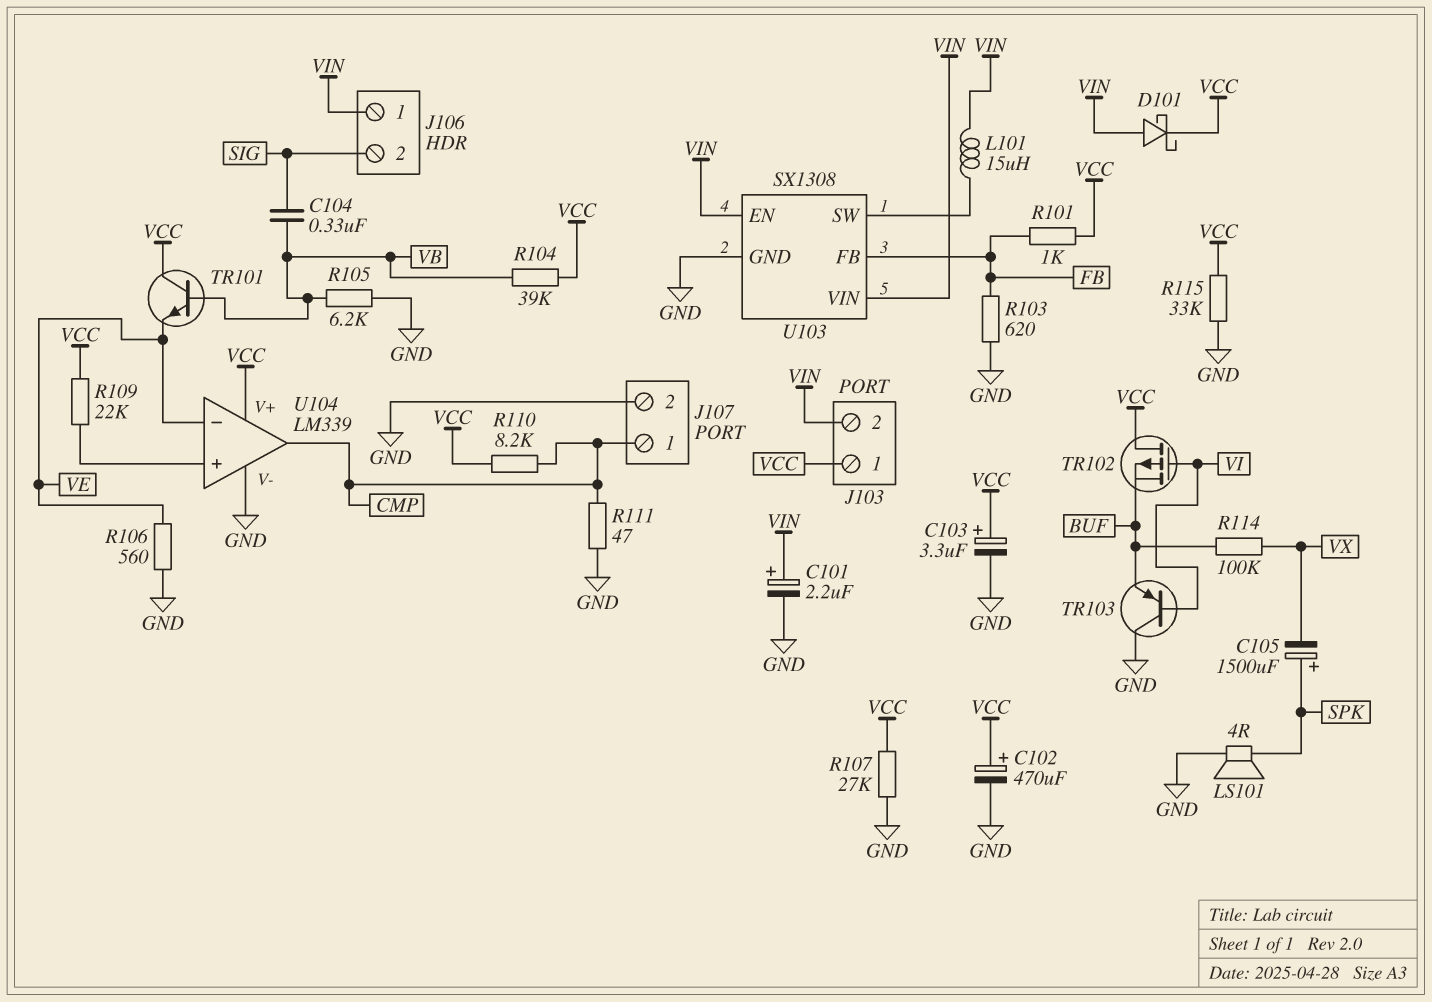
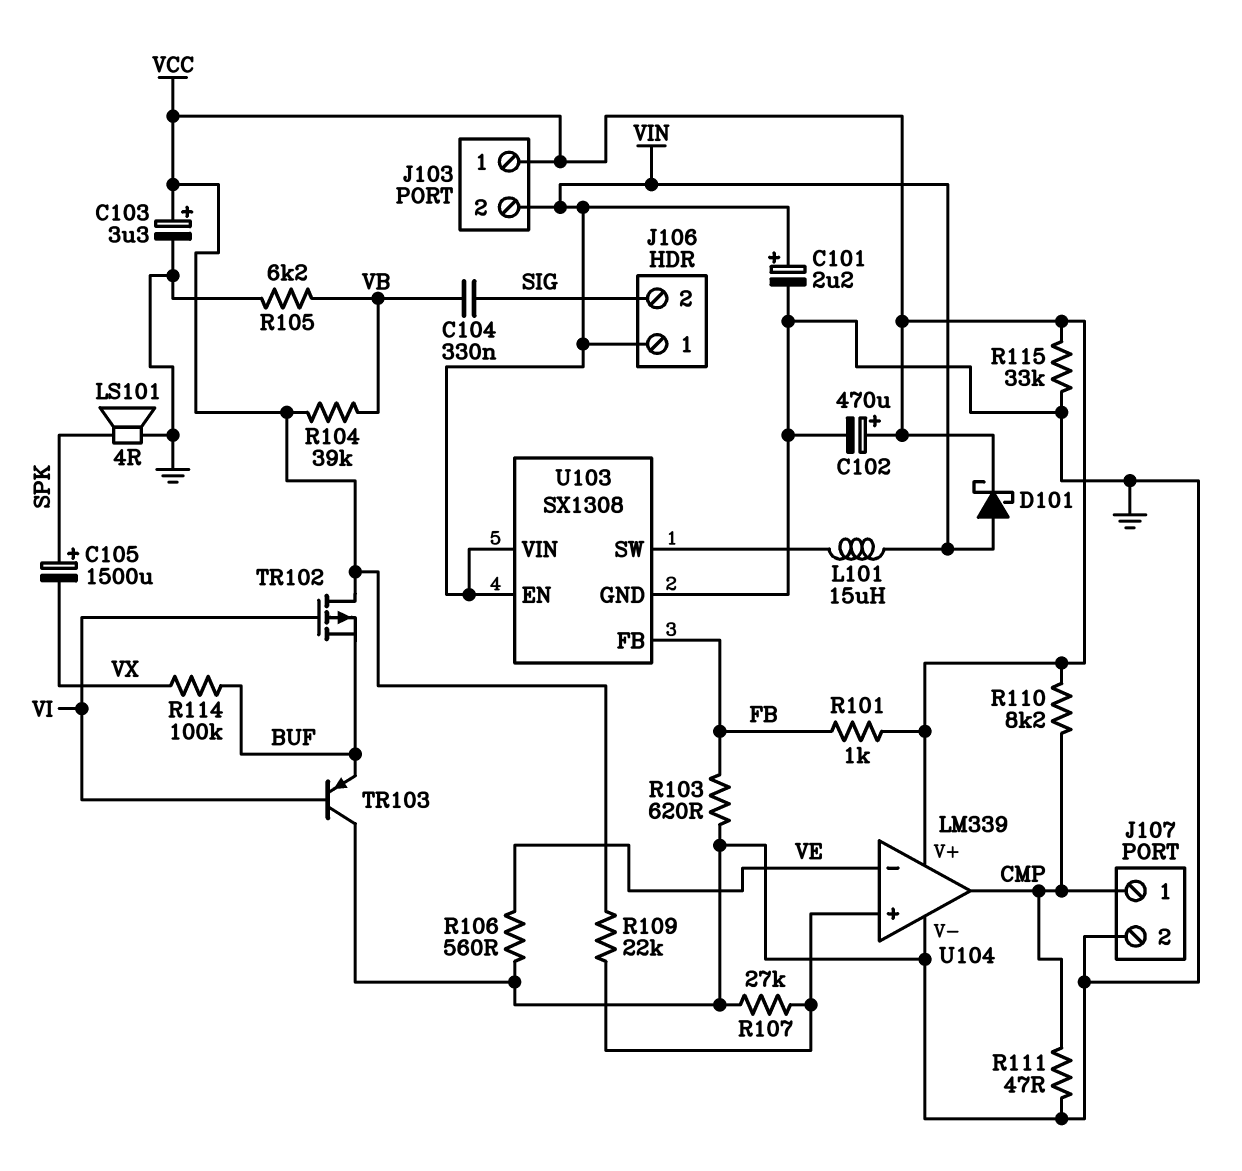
R107: 27k (GND, VCC) -> 27k (GND, U104/in+)
TR101: NPN (B VB, C VCC, E VE) -> none

